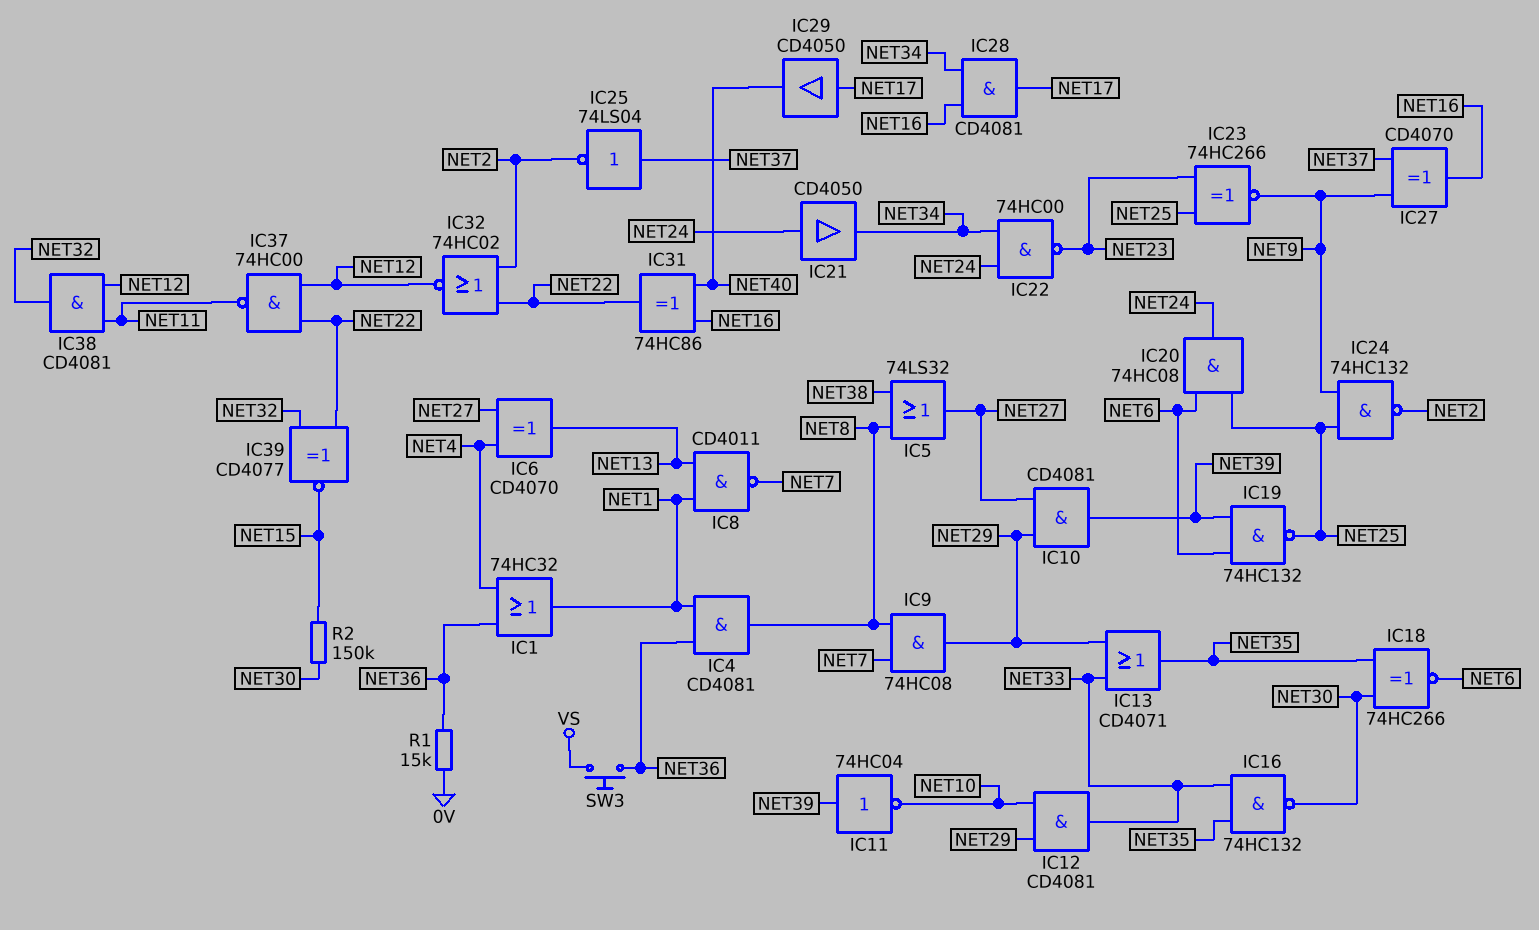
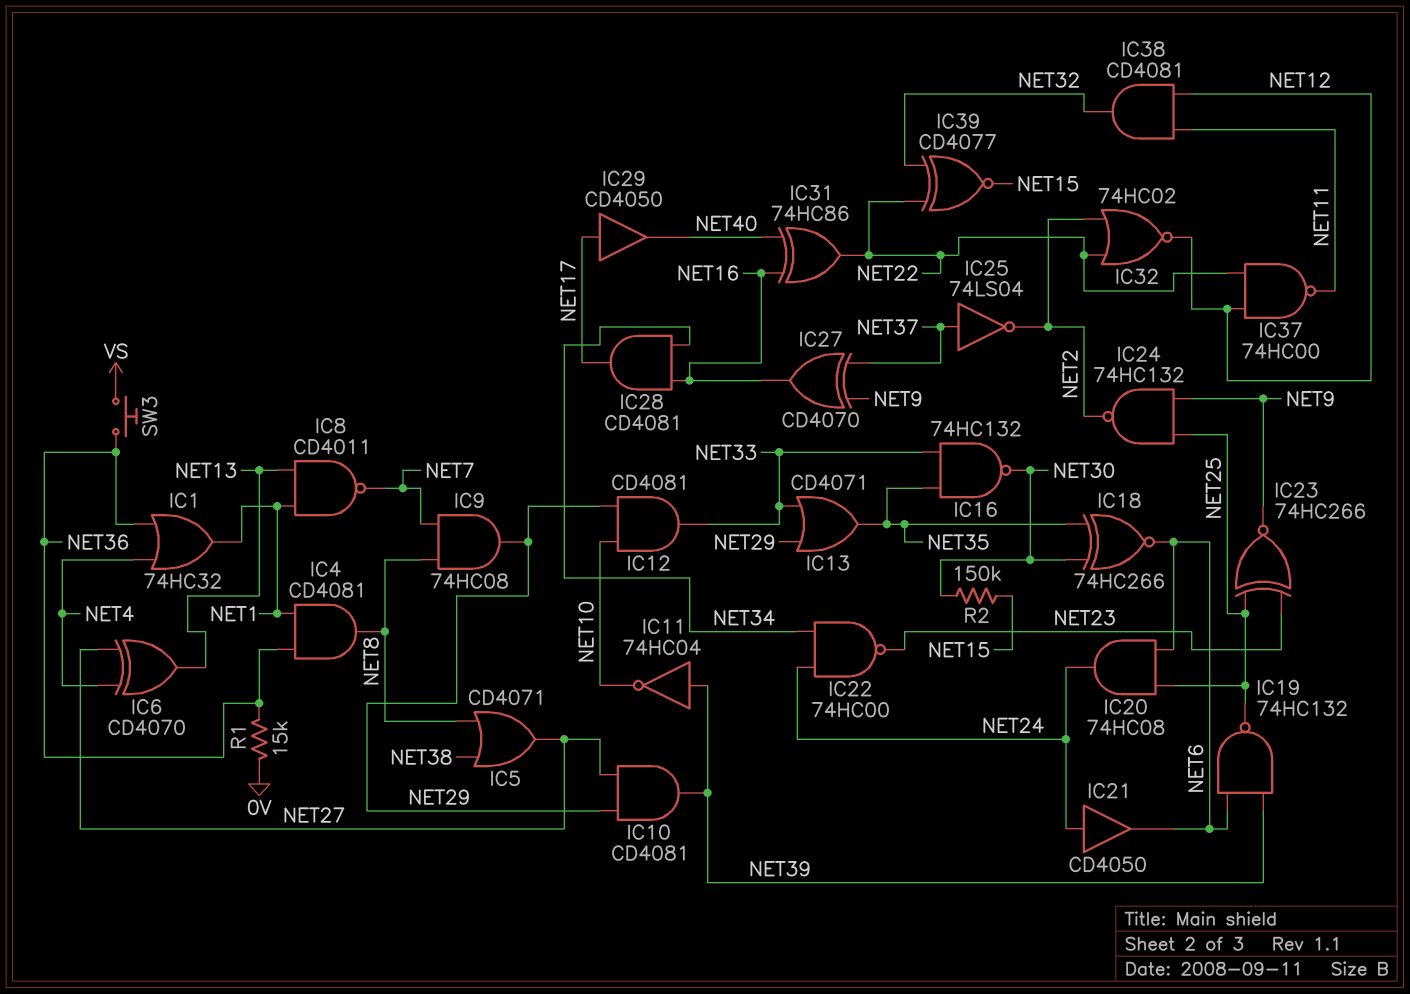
IC5: OR 74LS32 (in NET8, in NET38, out NET27) -> OR CD4071 (in NET8, in NET38, out NET27)
IC21: buffer CD4050 (in NET24, out NET34) -> buffer CD4050 (in NET24, out NET6)

